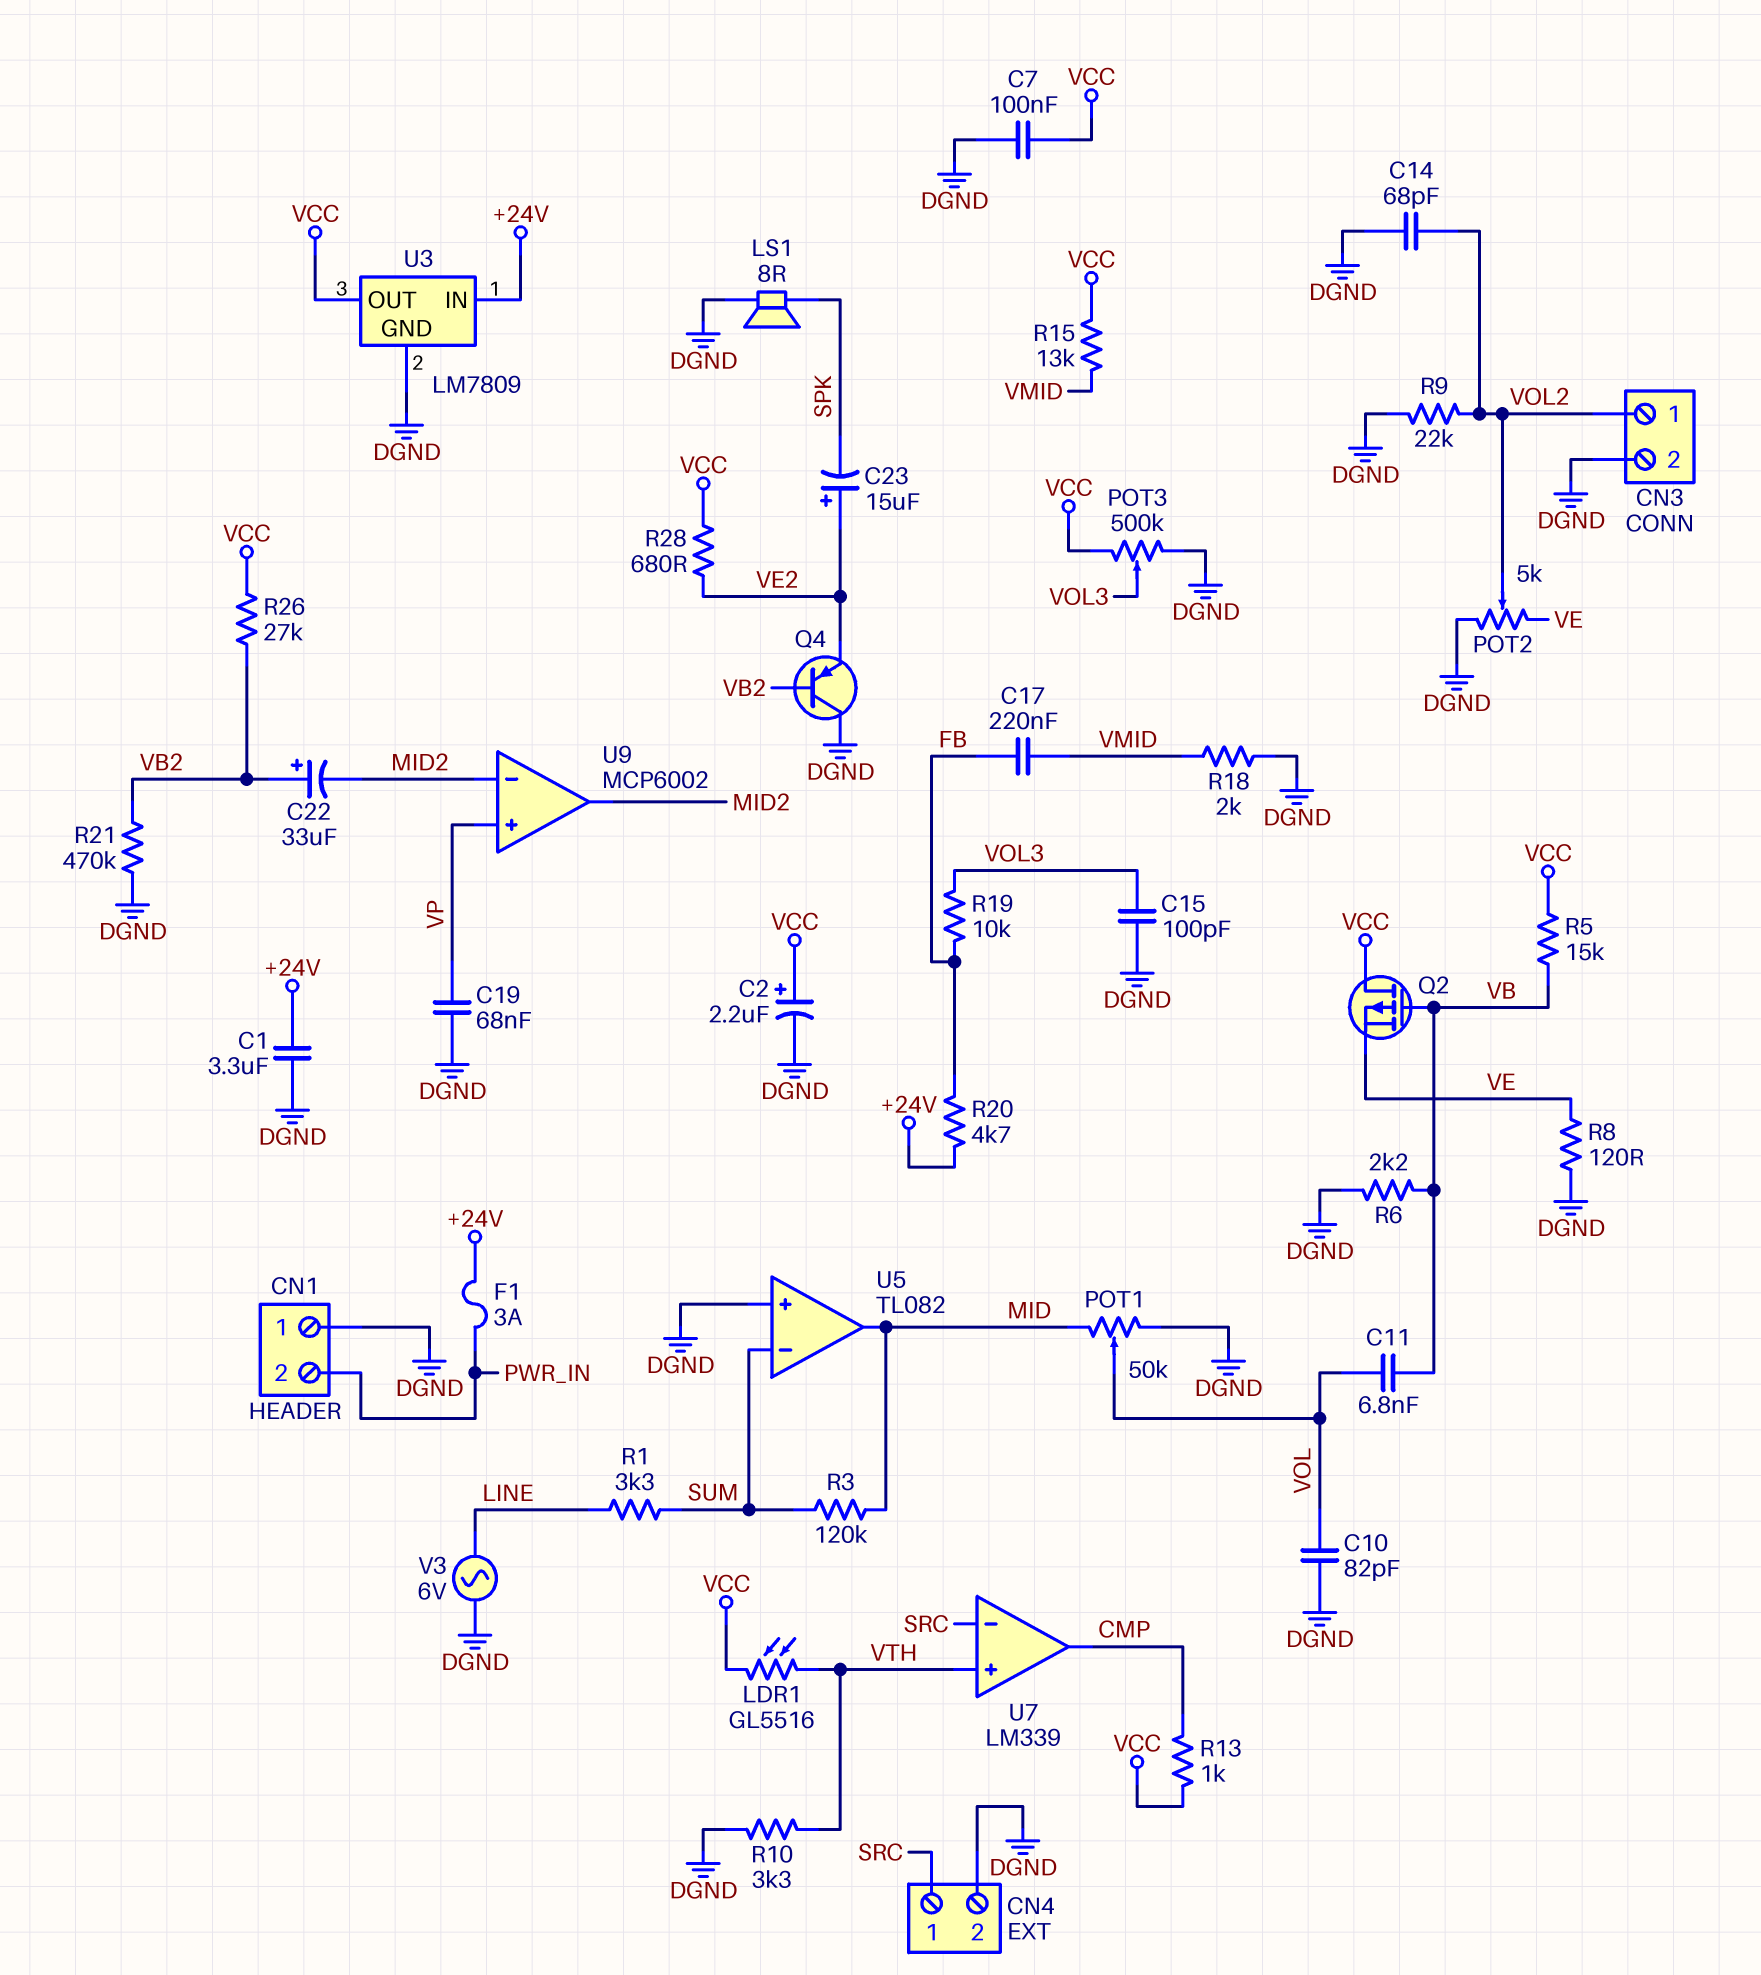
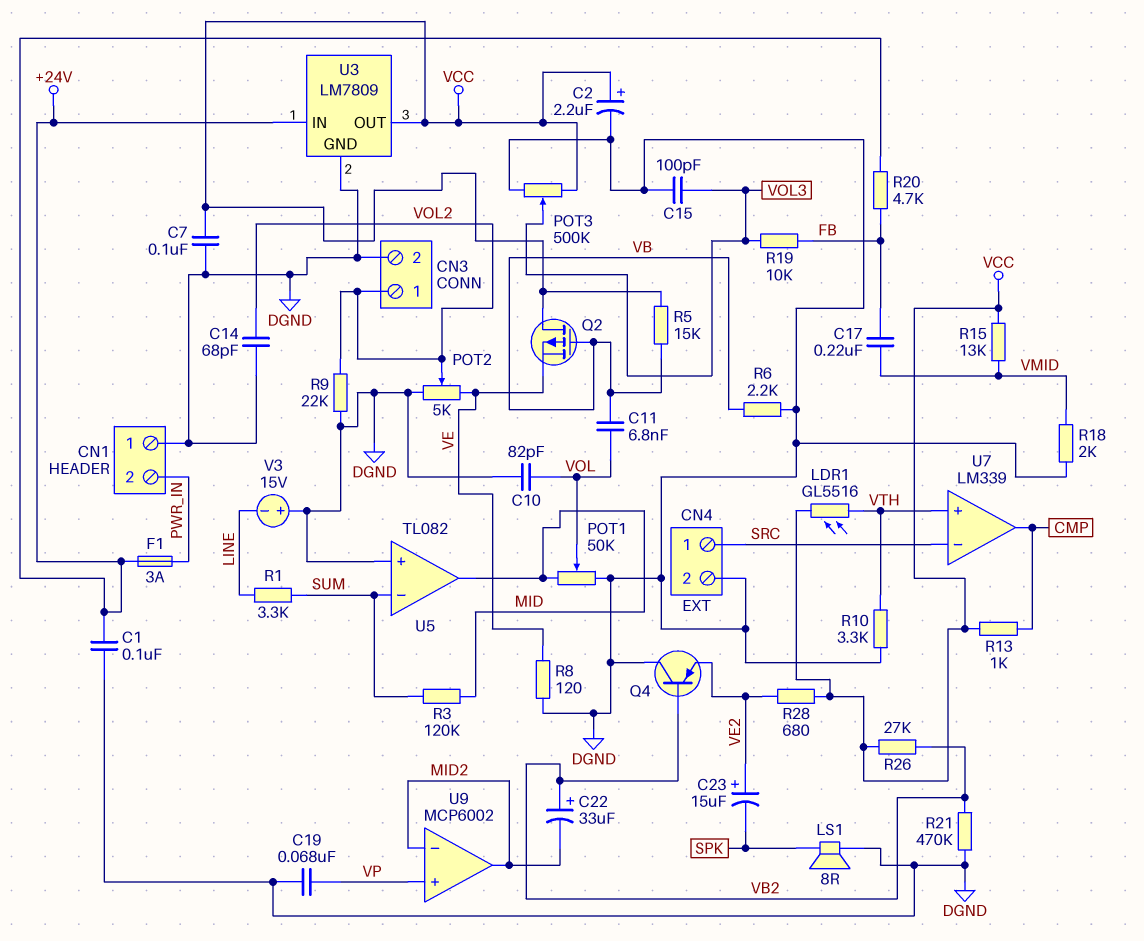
C1: 3.3uF (+24V, DGND) -> 100nF (+24V, DGND)
V3: AC 6V (DGND, LINE) -> 15V (plus DGND, minus LINE)

